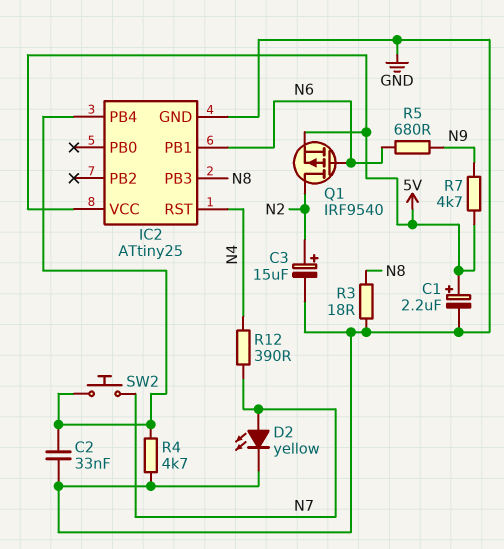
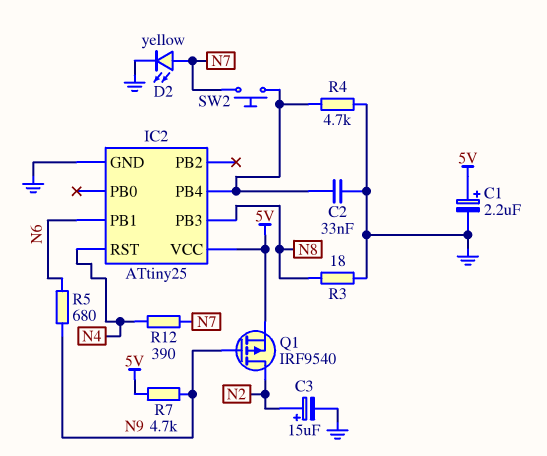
Q1: PMOS IRF9540 (G N6, D N2, S 5V) -> PMOS IRF9540 (G N9, D N2, S 5V)

